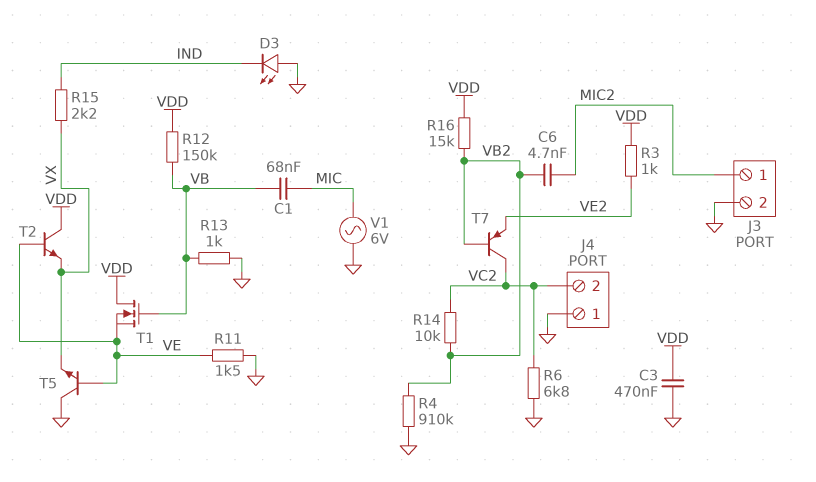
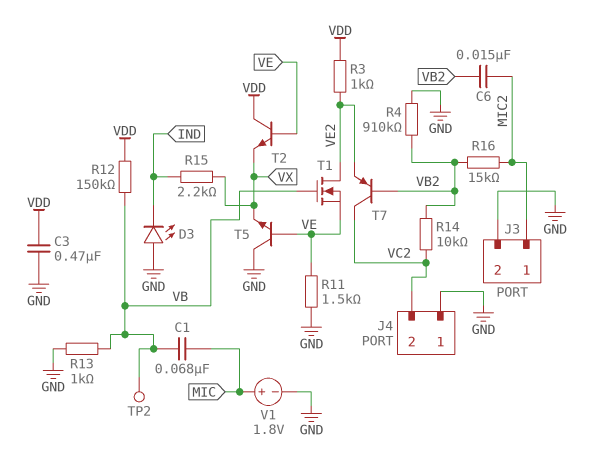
C6: 4.7nF (MIC2, VB2) -> 15nF (MIC2, VB2)
R6: 6.8k (GND, VC2) -> none
R16: 15k (VB2, VDD) -> 15k (MIC2, VB2)
T1: NMOS (G VB, D VDD, S VE) -> NMOS (G VB, D VE2, S VE)
TP2: none -> test point (VB)
V1: AC 6V (GND, MIC) -> 1.8V (plus MIC, minus GND)

